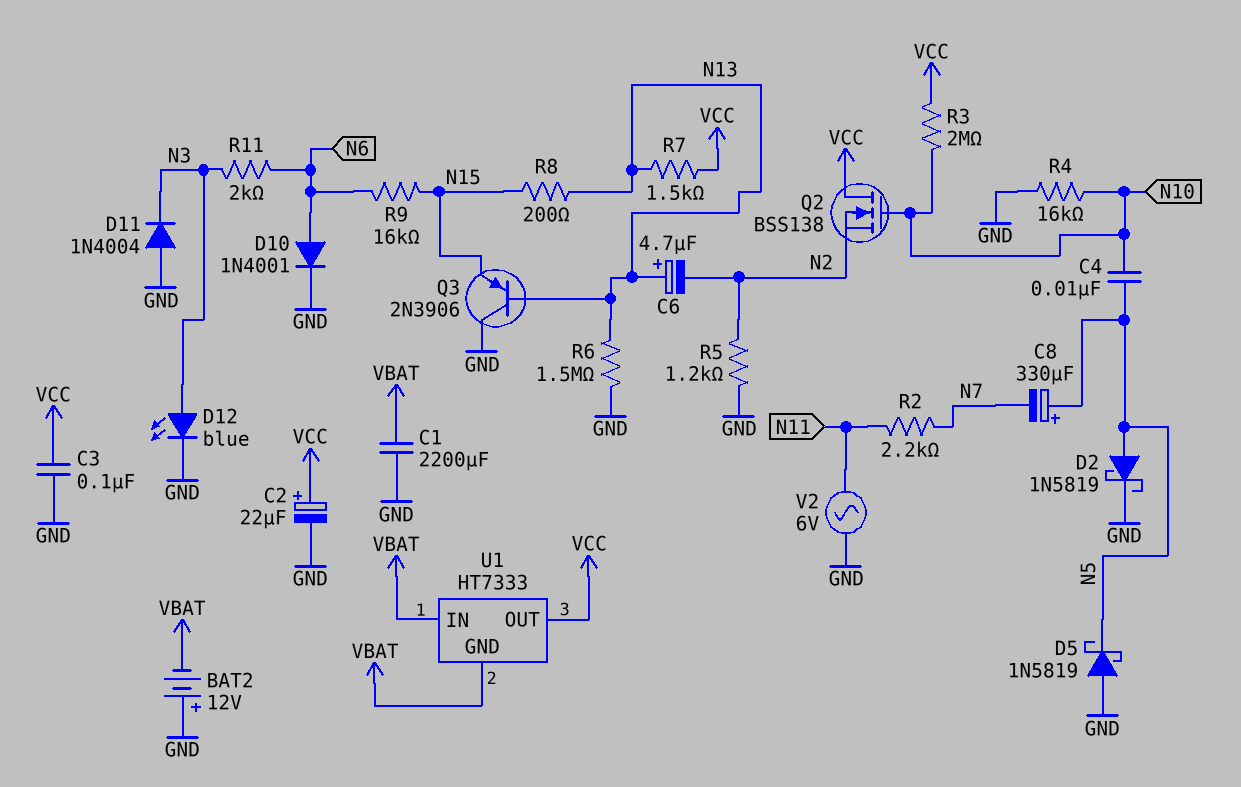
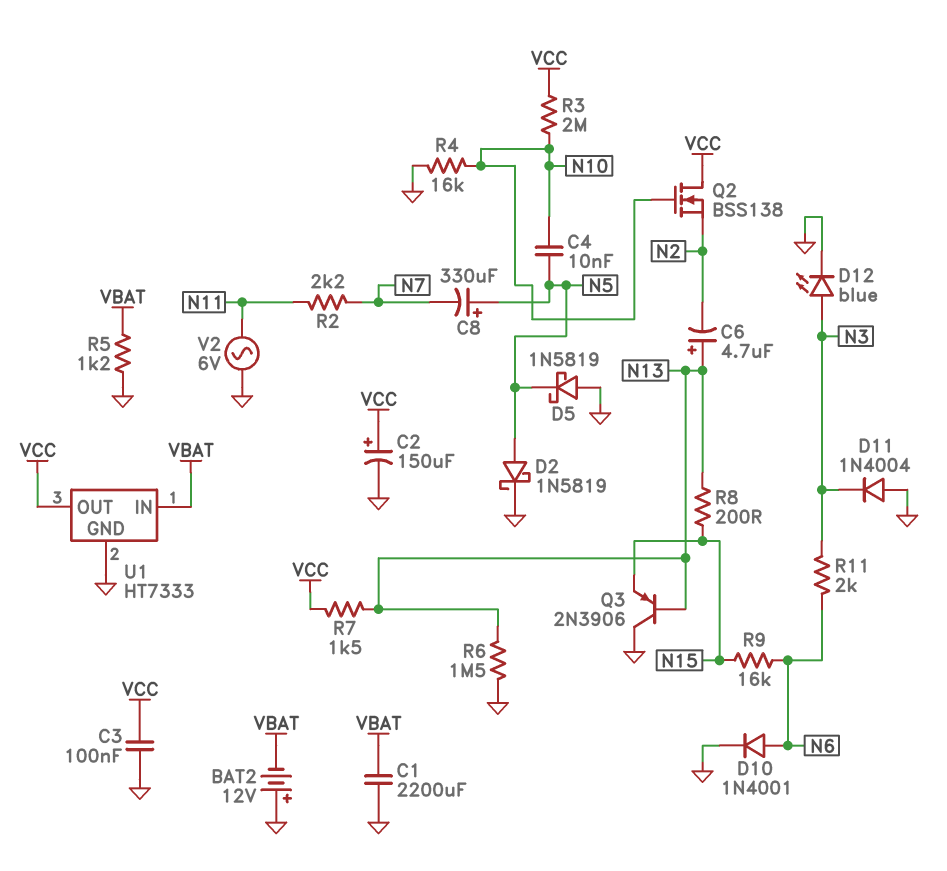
C2: 22uF (plus VCC, minus GND) -> 150uF (plus VCC, minus GND)
R5: 1.2k (GND, N2) -> 1.2k (GND, VBAT)
U1 pin GND: VBAT -> GND

